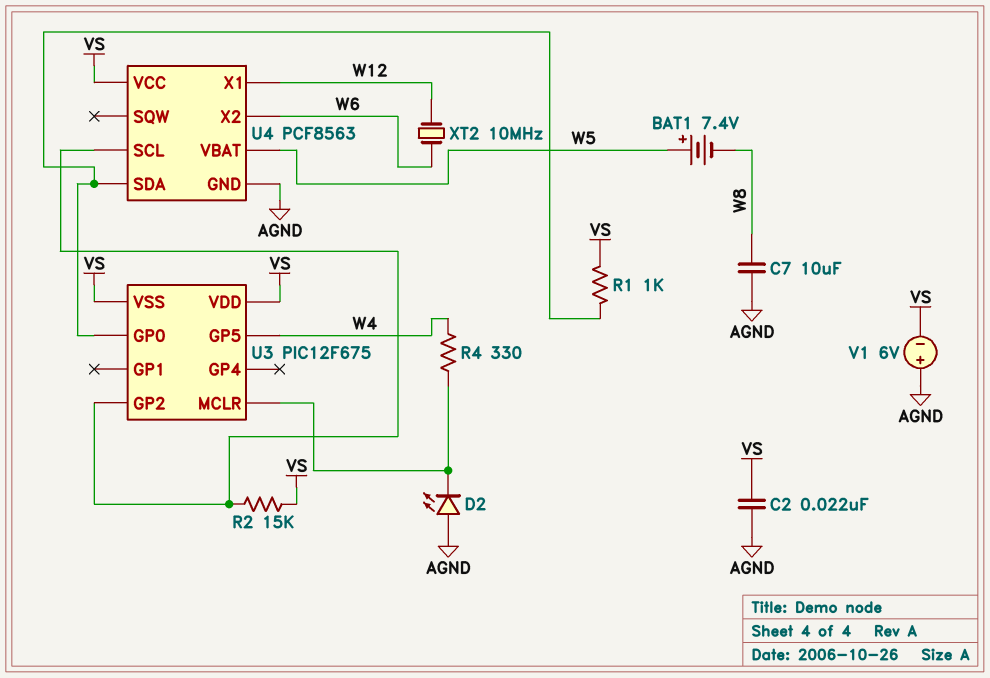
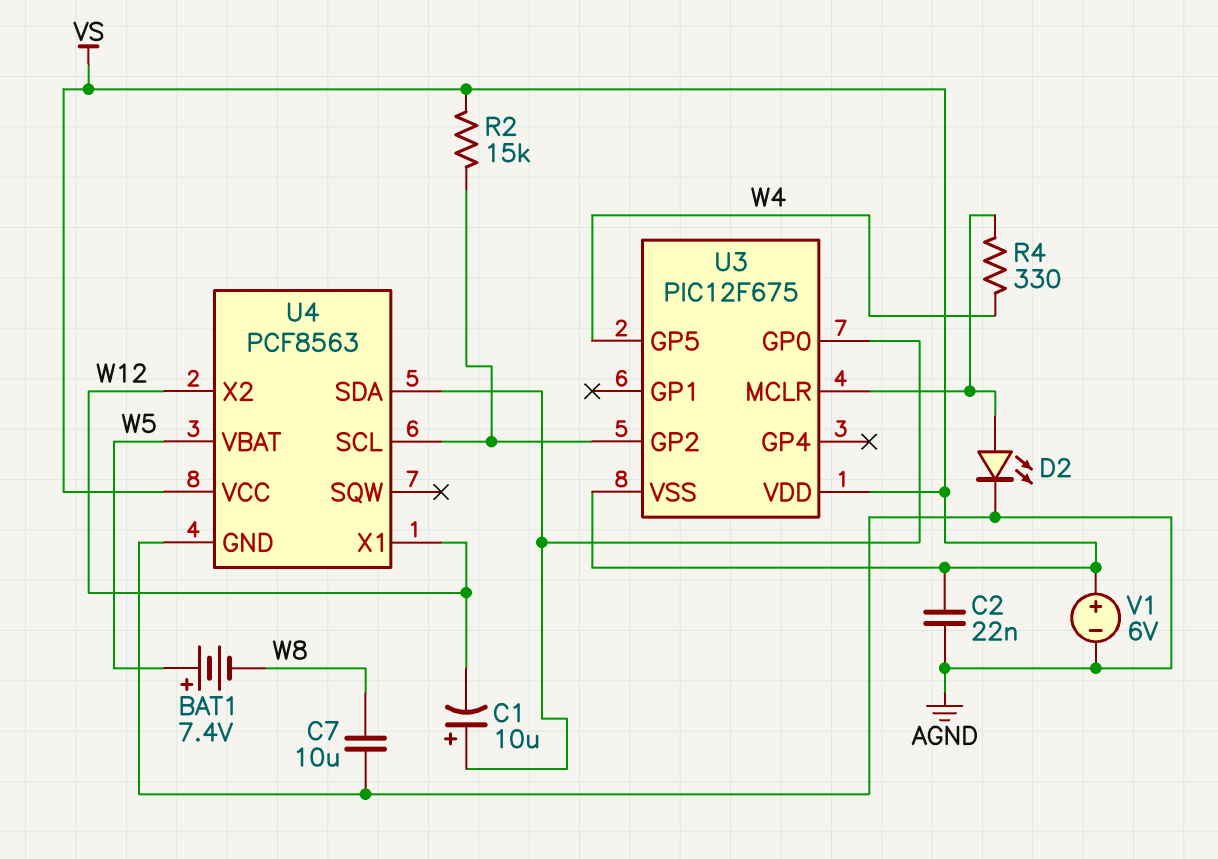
C1: none -> 10uF (plus U3/GP0, minus W12)
D2: LED (A AGND, K U3/MCLR) -> LED (A U3/MCLR, K AGND)
R1: 1k (U3/GP0, VS) -> none
U4 pin X2: W6 -> W12
V1: 6V (plus AGND, minus VS) -> 6V (plus VS, minus AGND)
XT2: 10MHz (W6, W12) -> none

